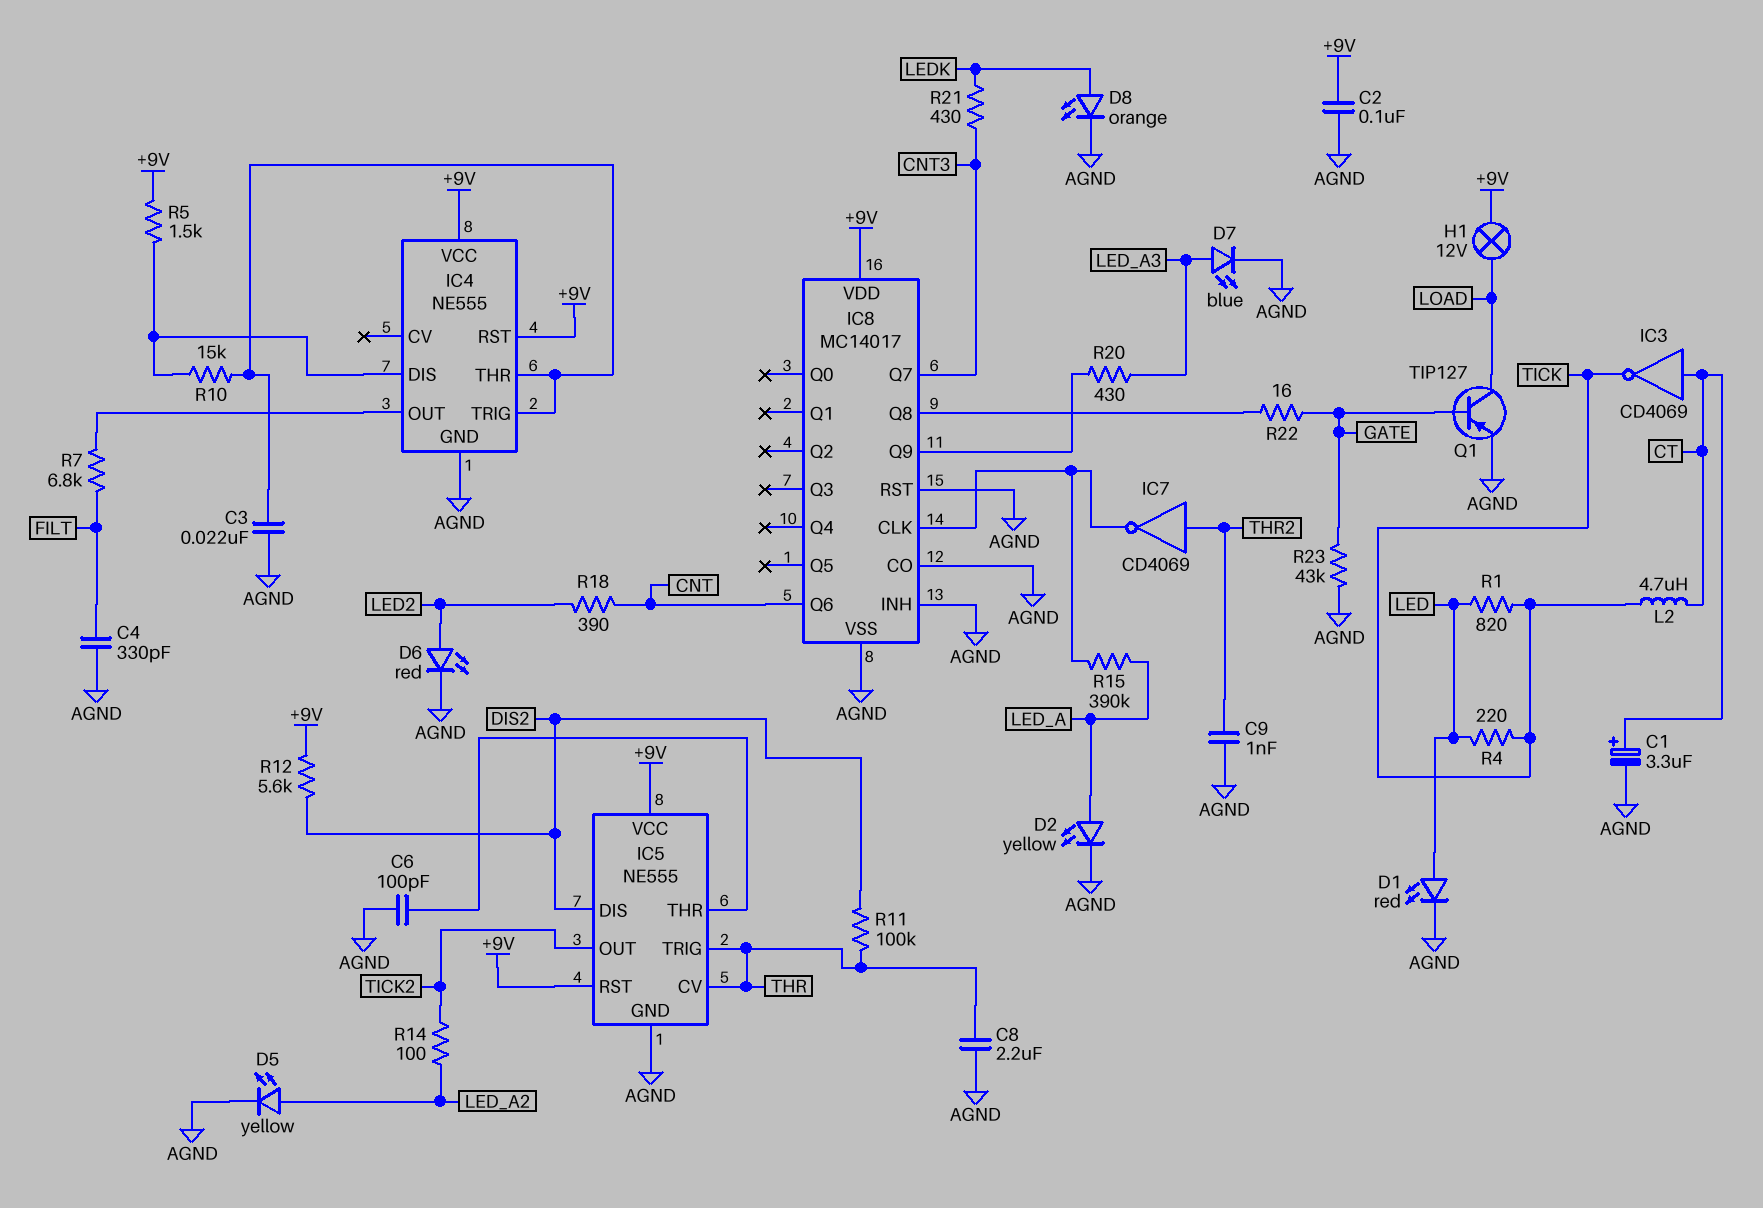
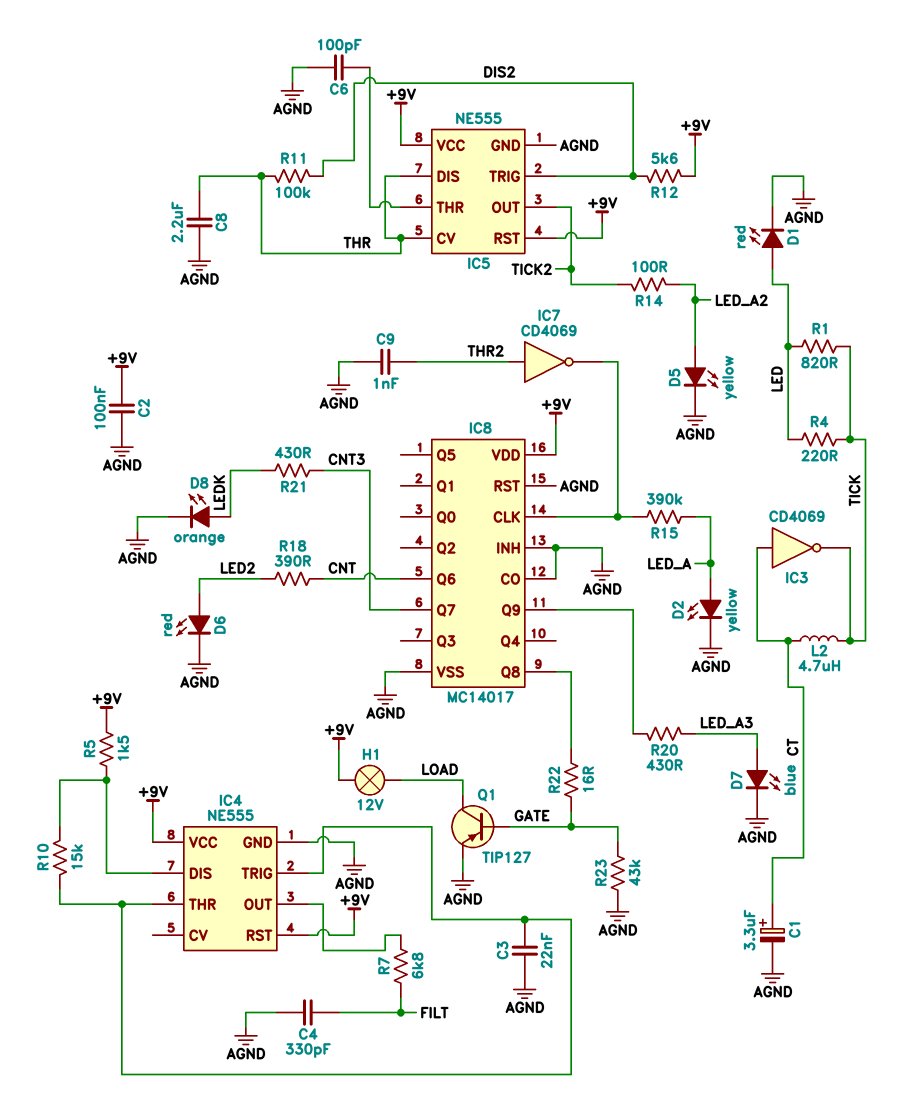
IC5 pin DIS: DIS2 -> THR
IC5 pin TRIG: THR -> DIS2

